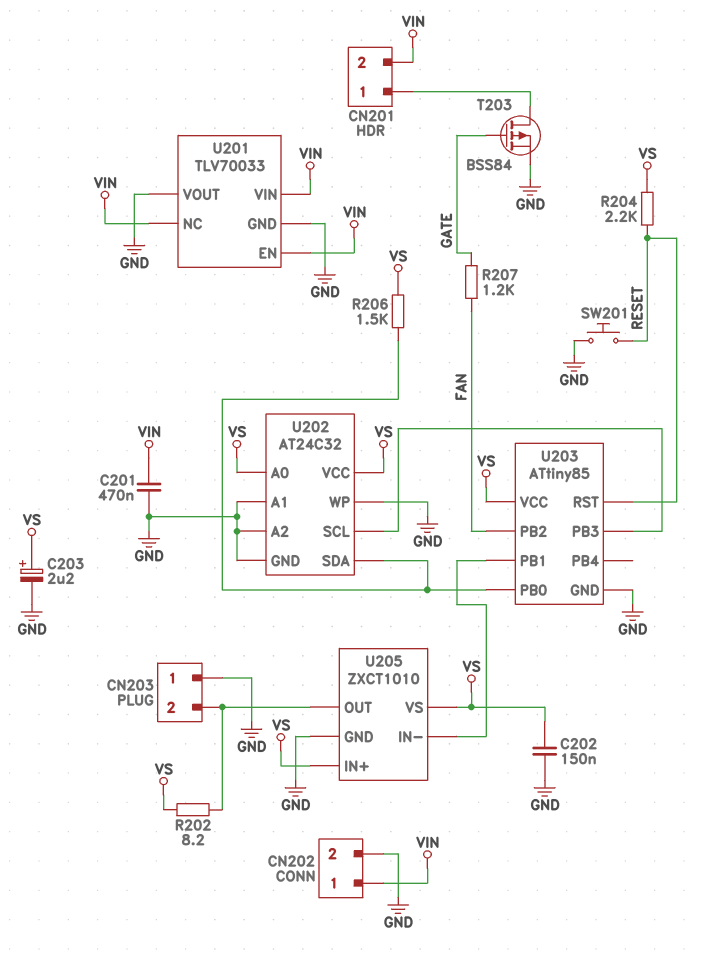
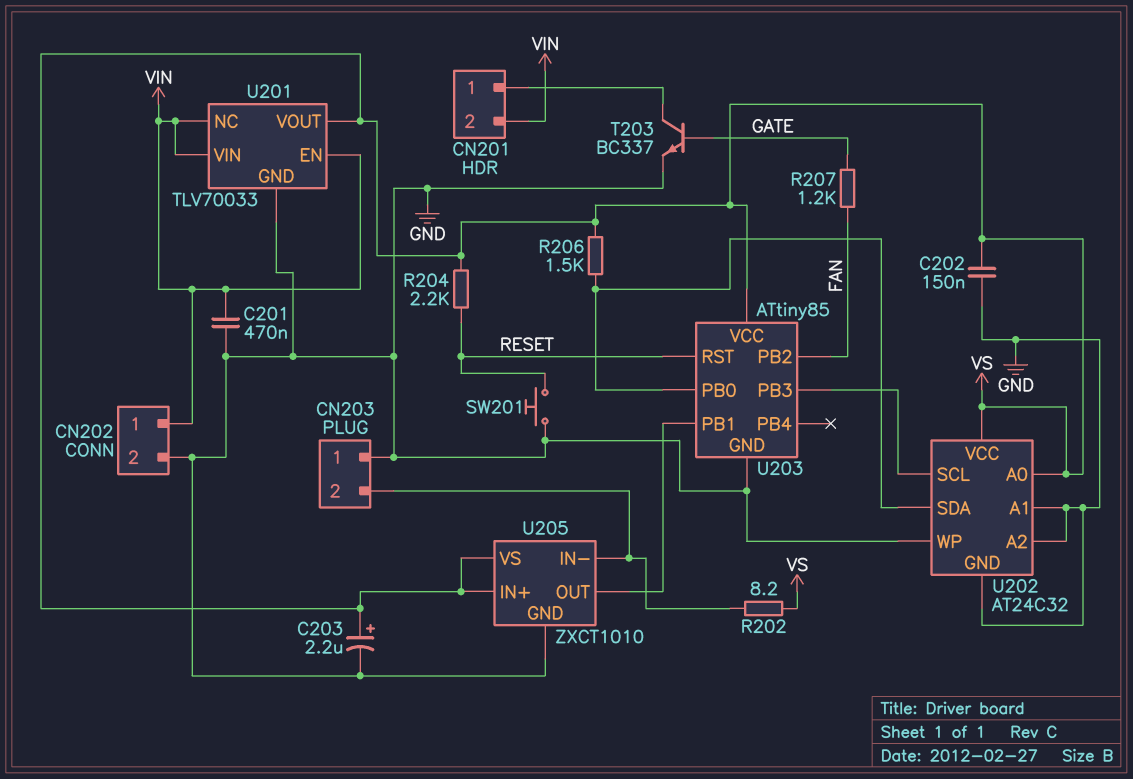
T203: PMOS BSS84 (G GATE, D CN201/1, S GND) -> NPN BC337 (B GATE, C CN201/1, E GND)
U201 pin VOUT: GND -> VS
U205 pin IN-: U203/PB1 -> CN203/2
U205 pin OUT: CN203/2 -> U203/PB1

